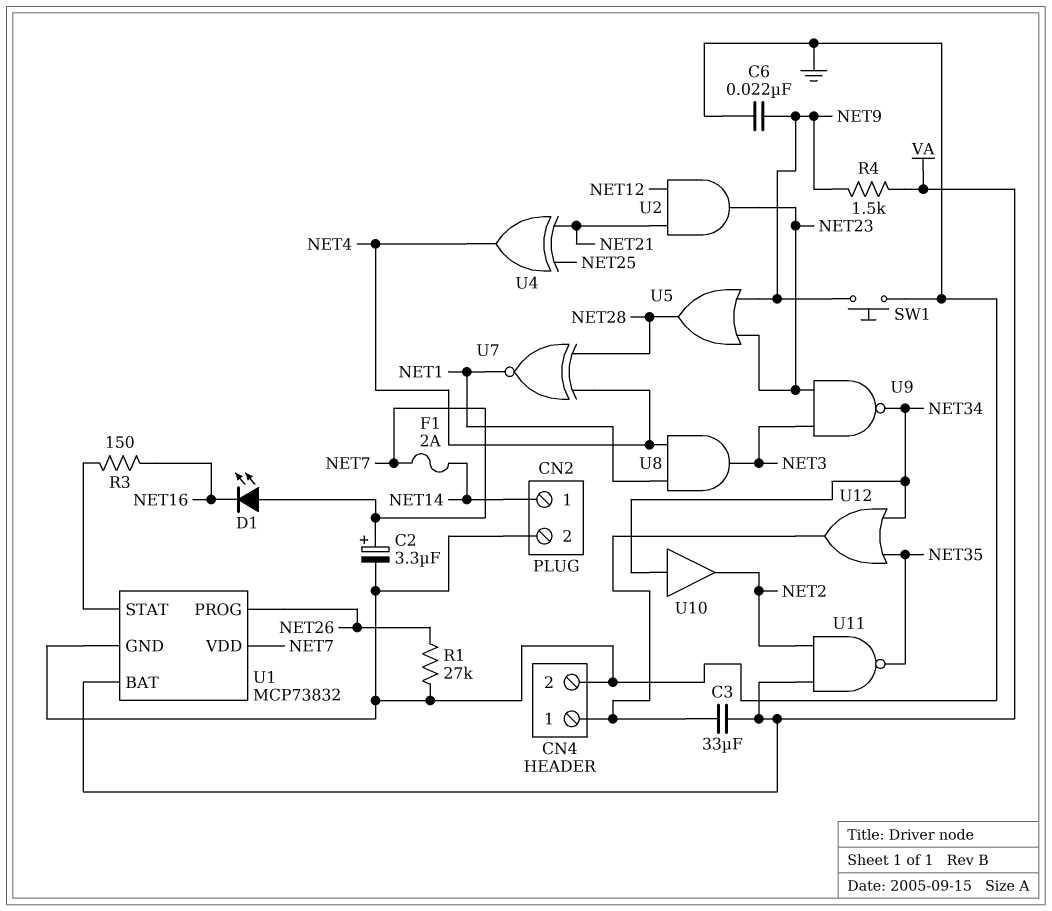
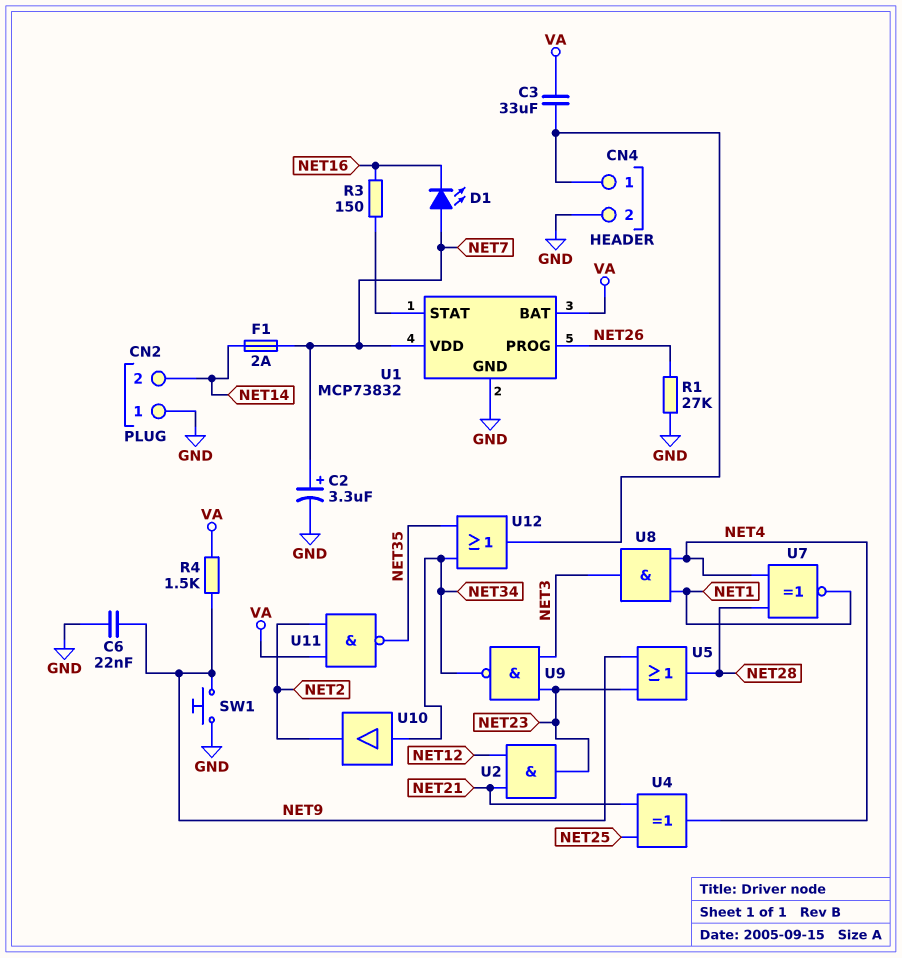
CN2 pin 1: NET14 -> GND
CN2 pin 2: GND -> NET14

